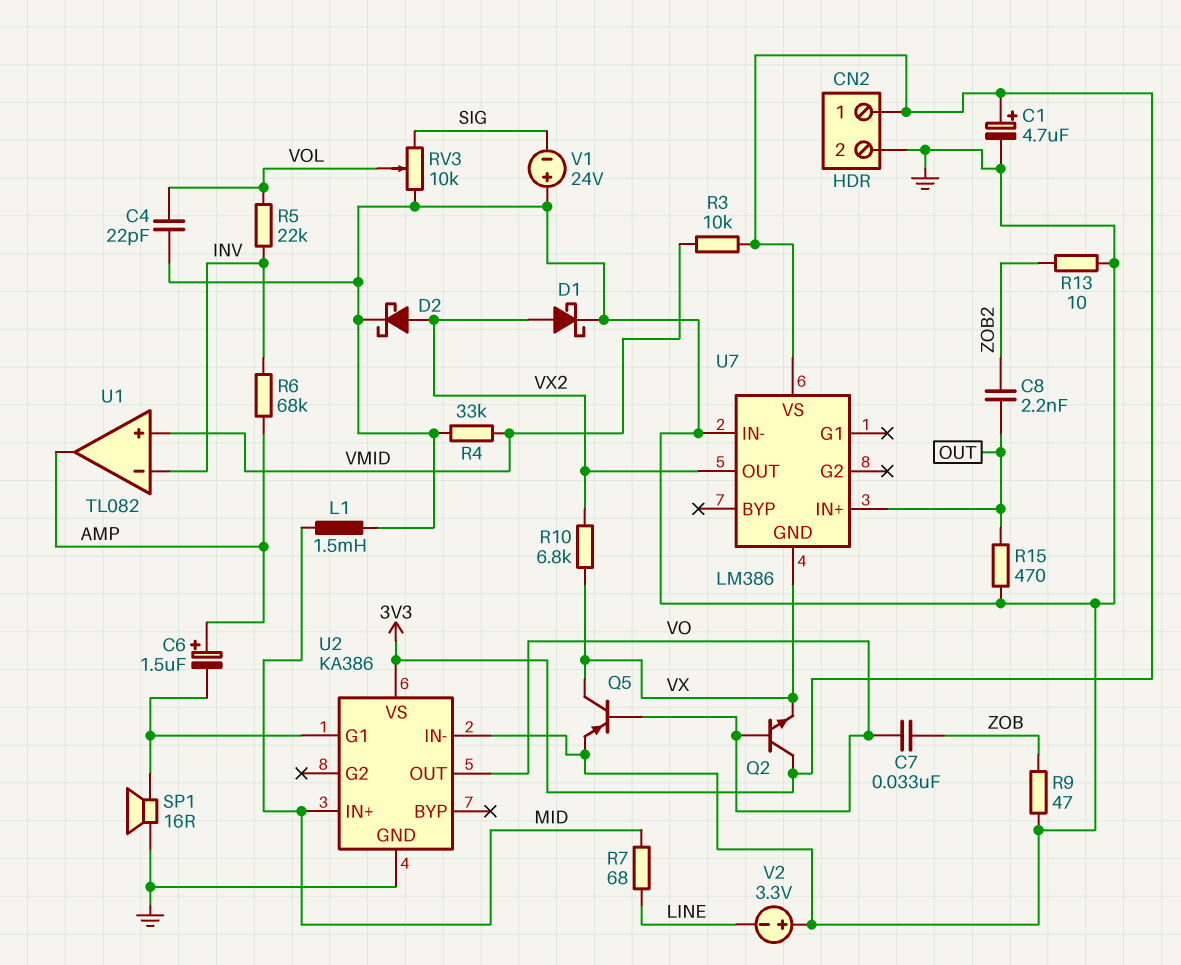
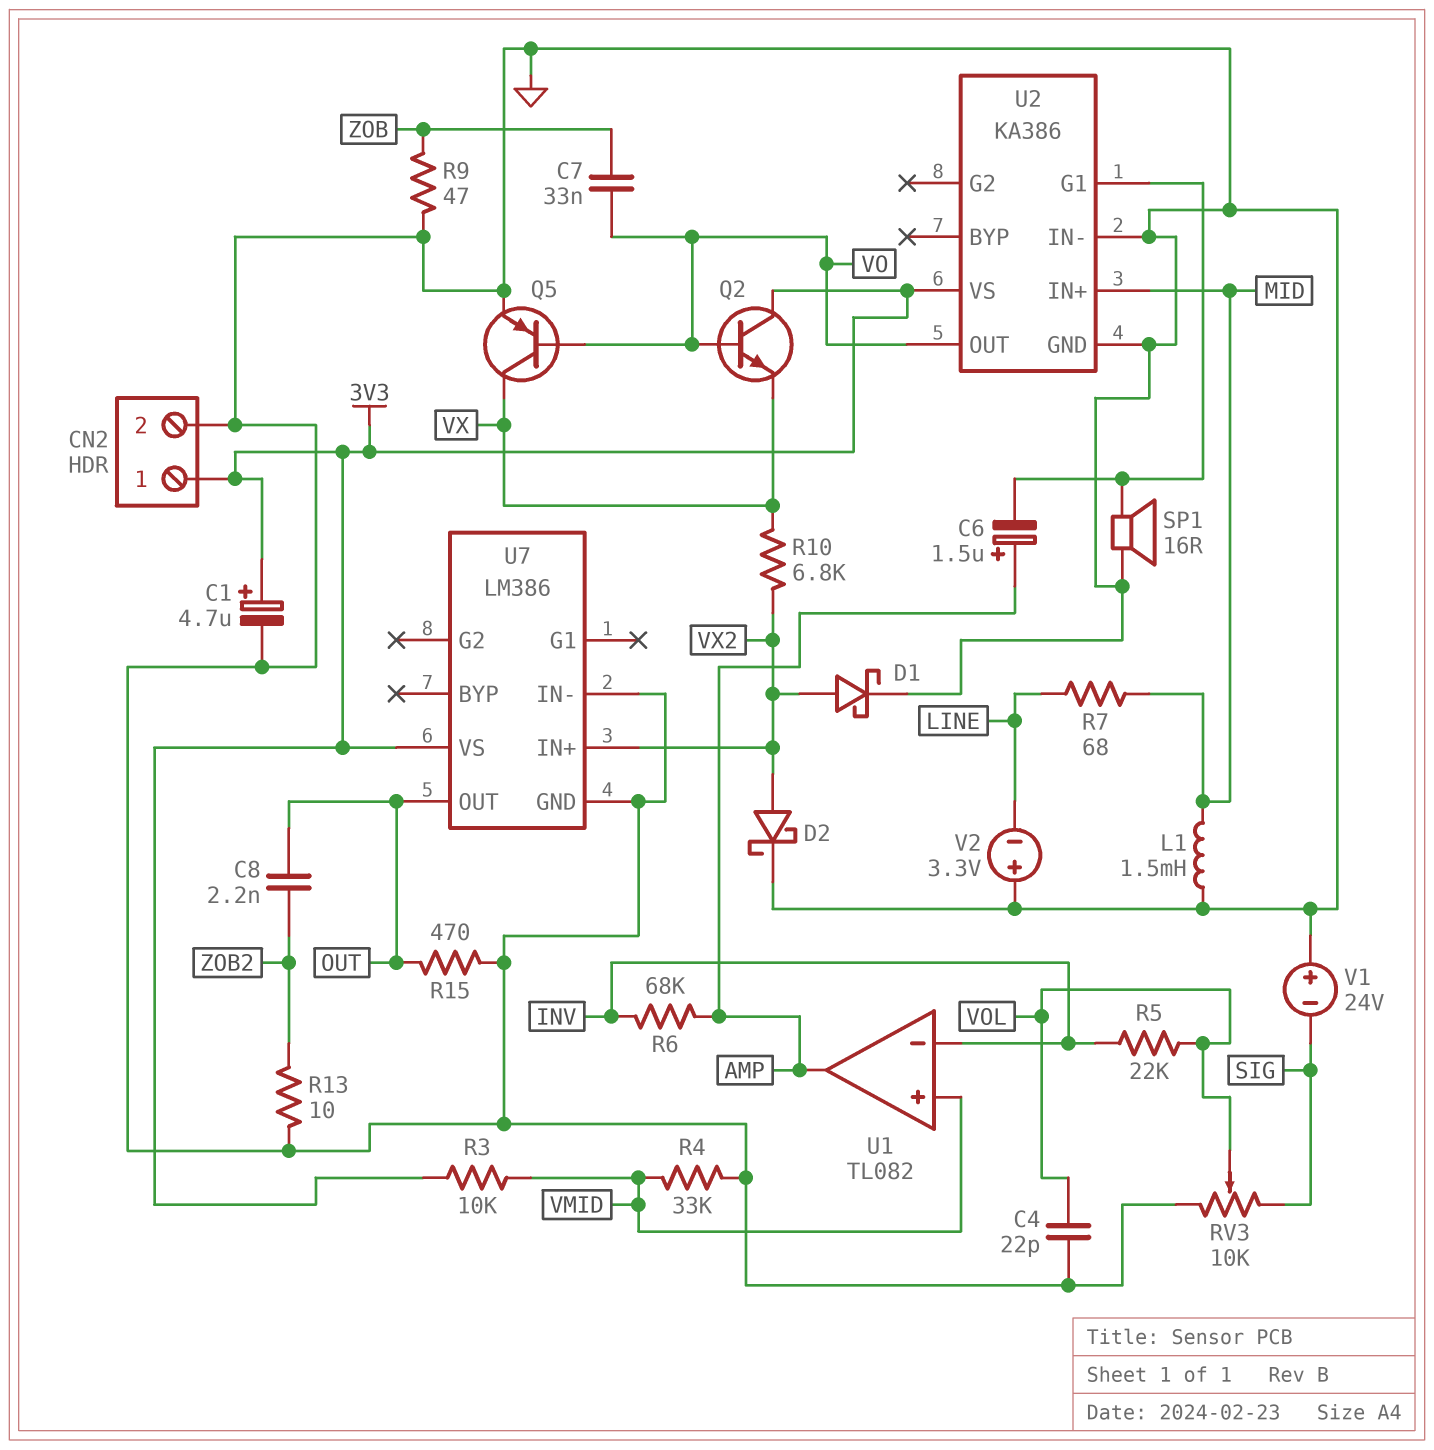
U7 pin GND: VX -> GND
U7 pin IN+: OUT -> VX2
U7 pin OUT: VX2 -> OUT

